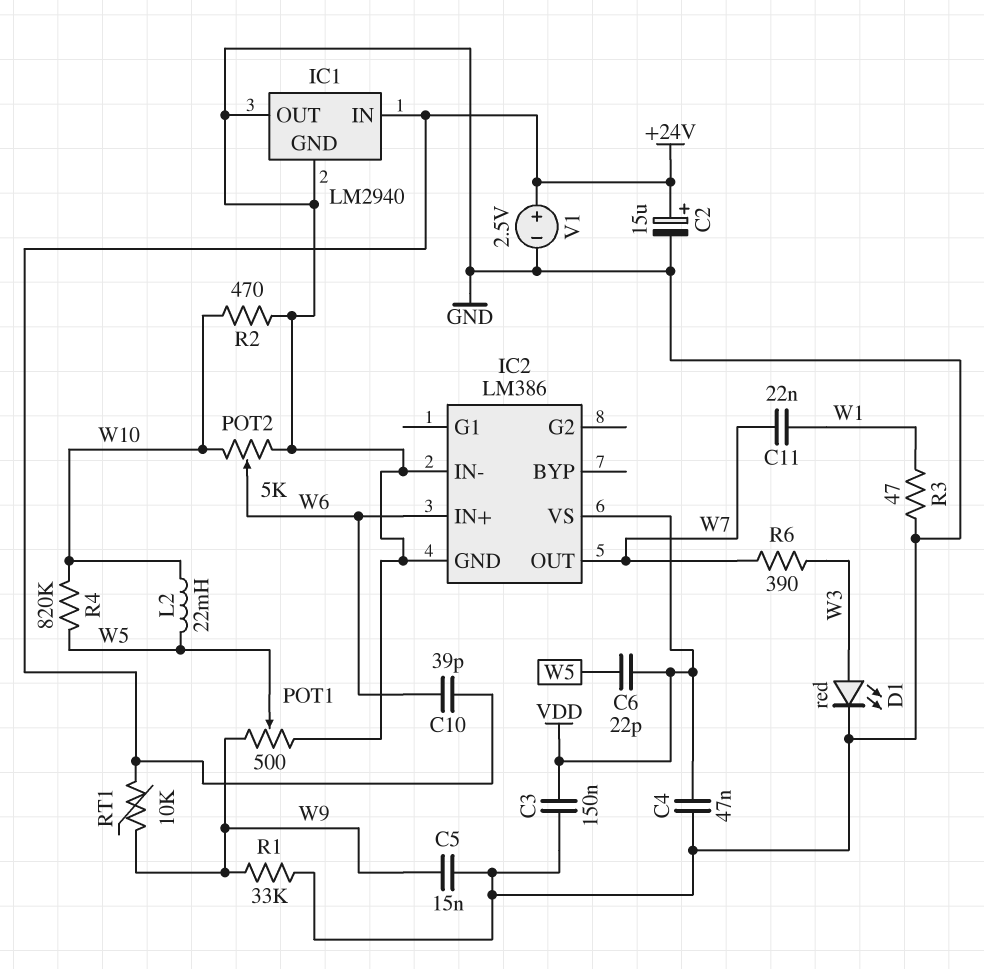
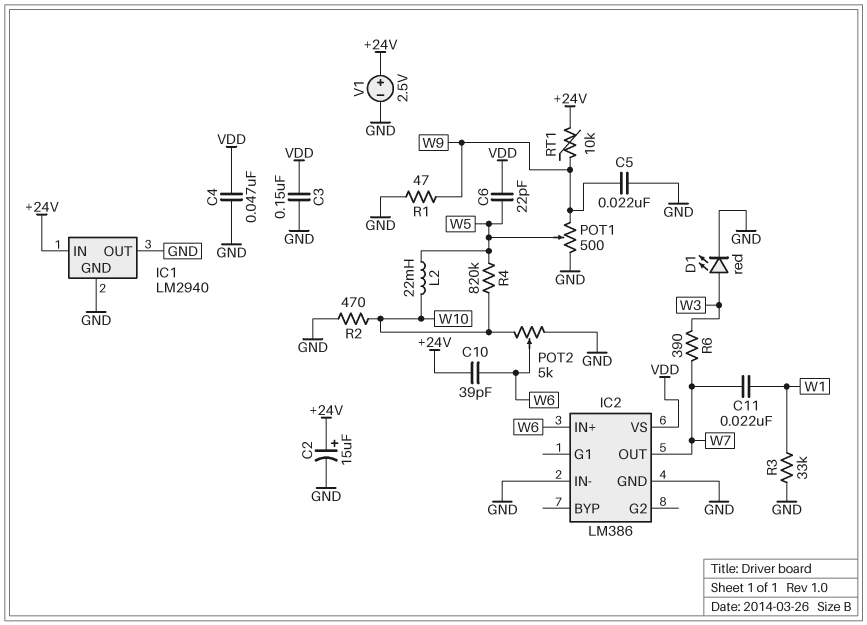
C5: 15nF (GND, W9) -> 22nF (GND, W9)
R1: 33k (GND, W9) -> 47 (GND, W9)
R3: 47 (GND, W1) -> 33k (GND, W1)

